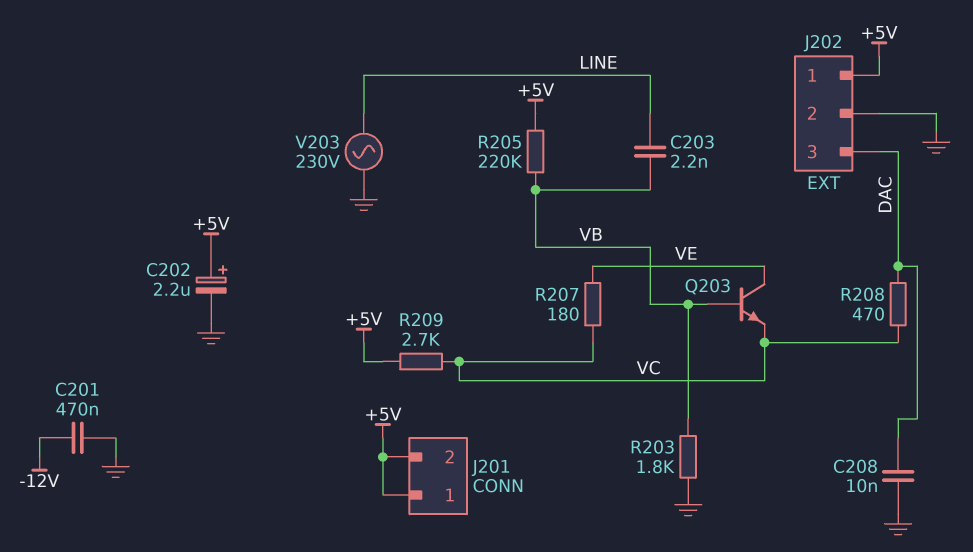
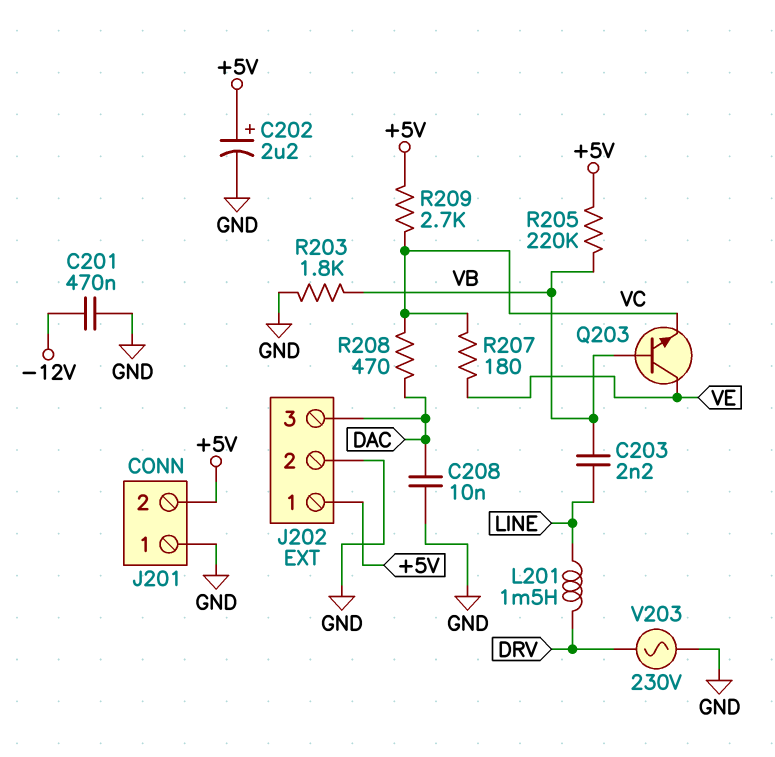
J201 pin 1: +5V -> GND
L201: none -> 1.5mH (DRV, LINE)
V203: AC 230V (GND, LINE) -> AC 230V (DRV, GND)

